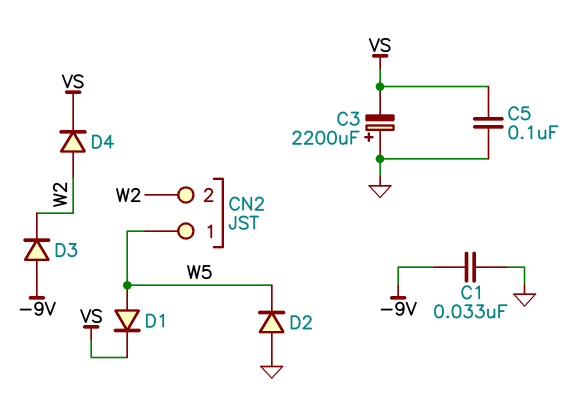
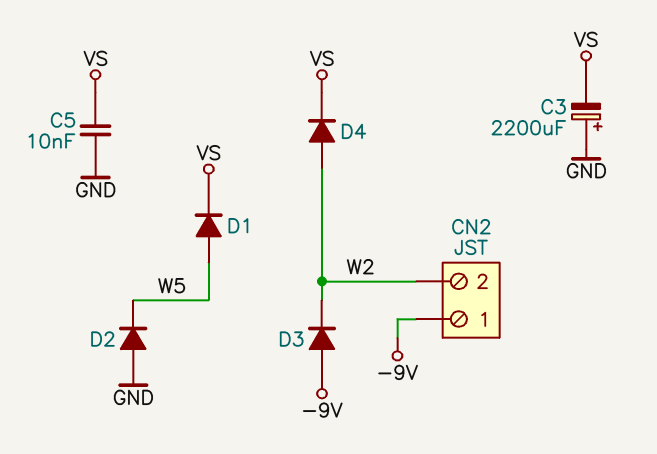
C1: 33nF (-9V, GND) -> none
C5: 100nF (GND, VS) -> 10nF (GND, VS)
CN2 pin 1: W5 -> -9V

